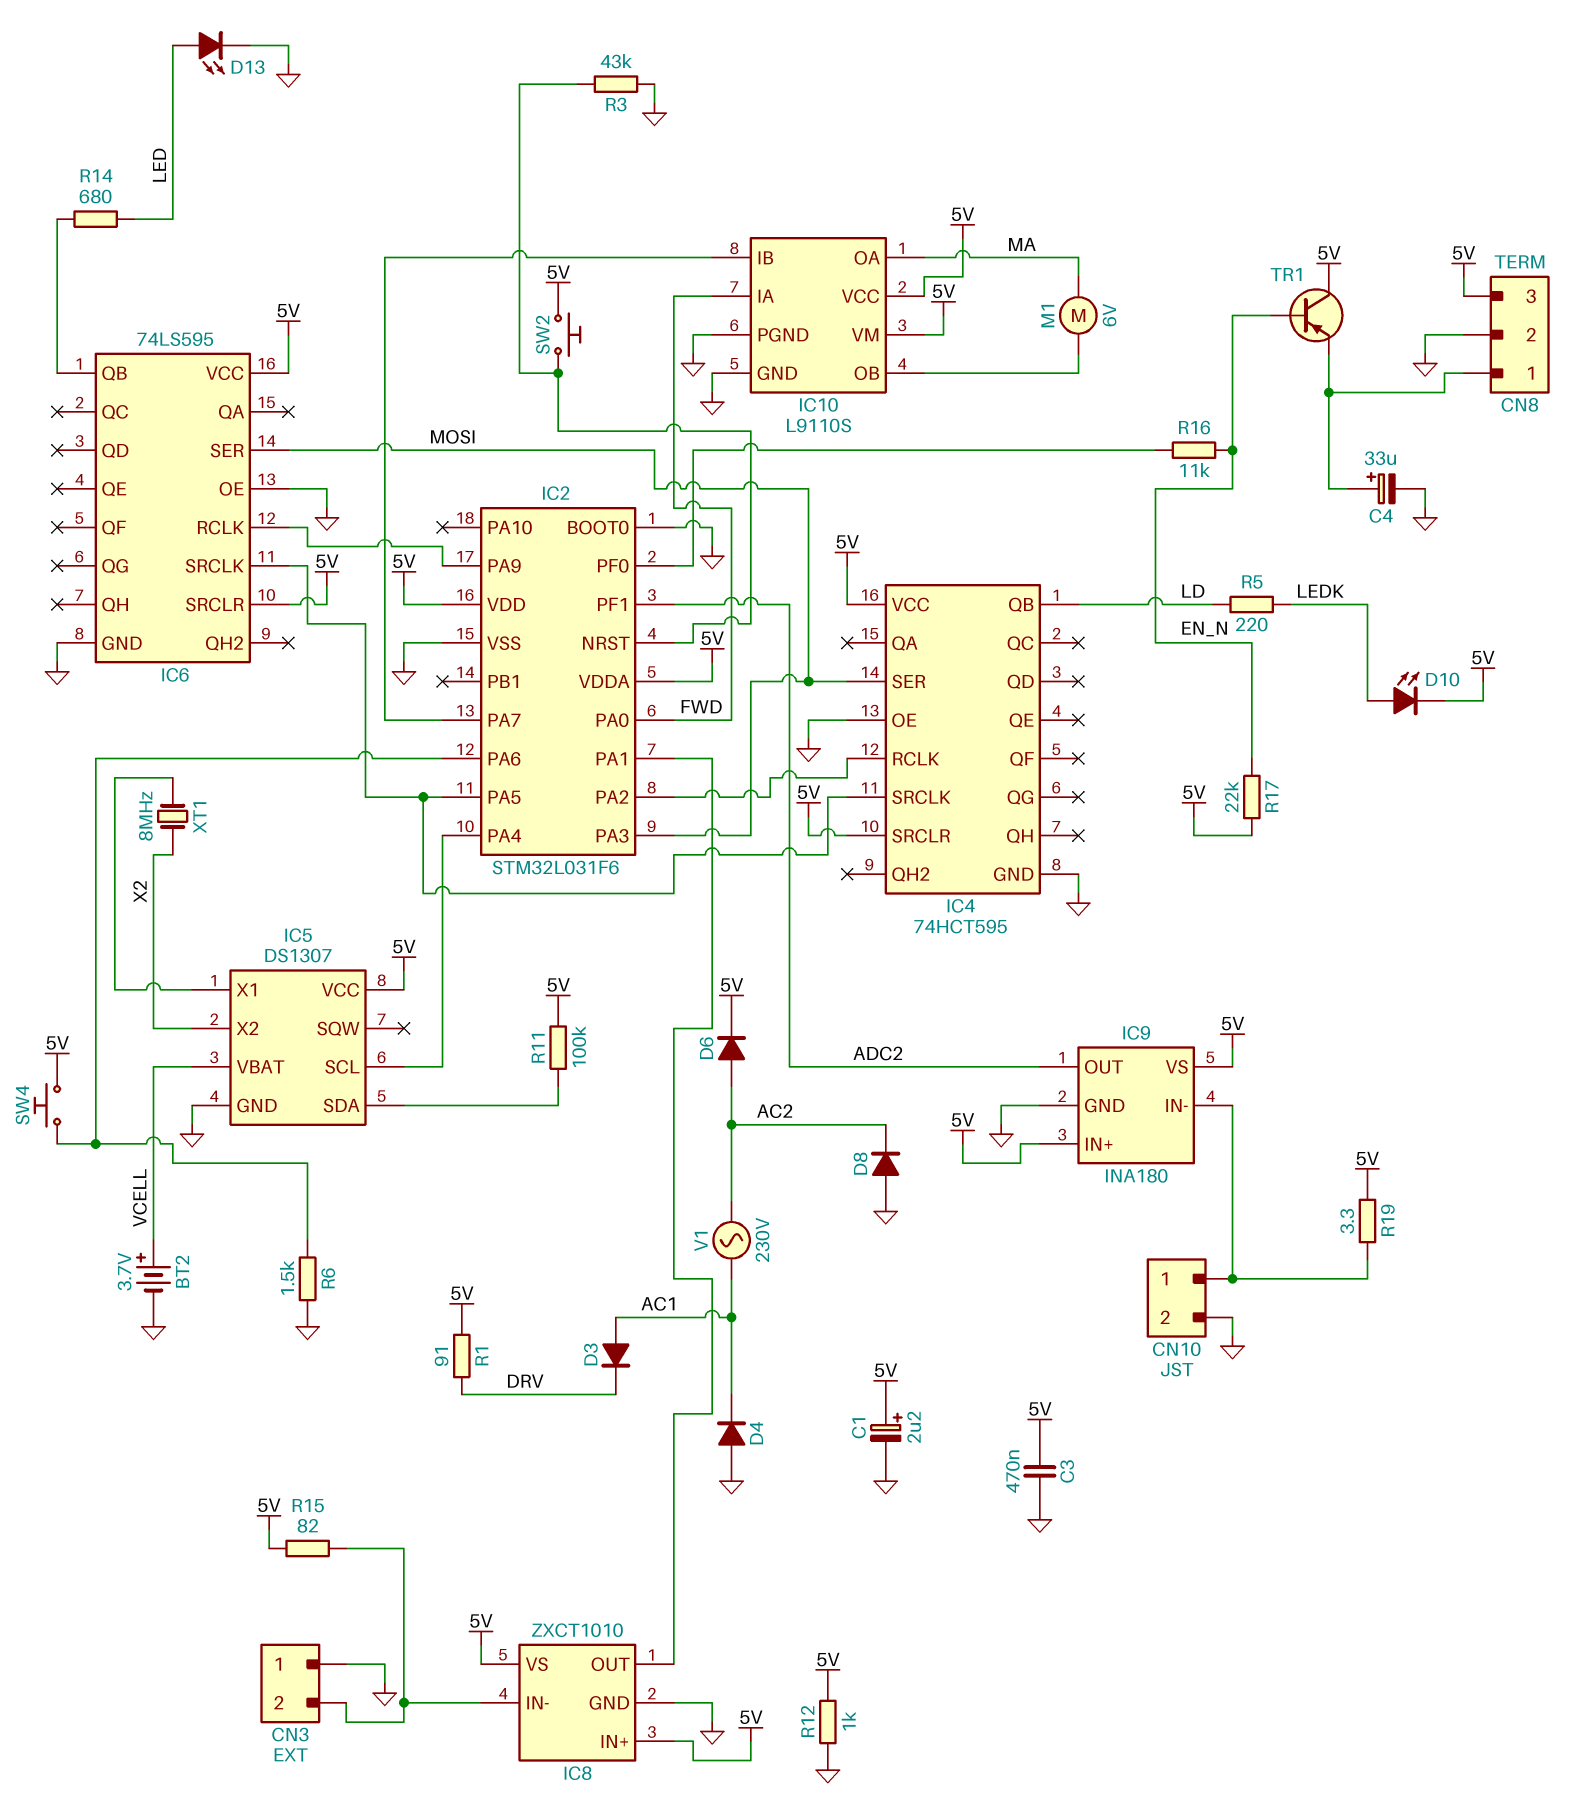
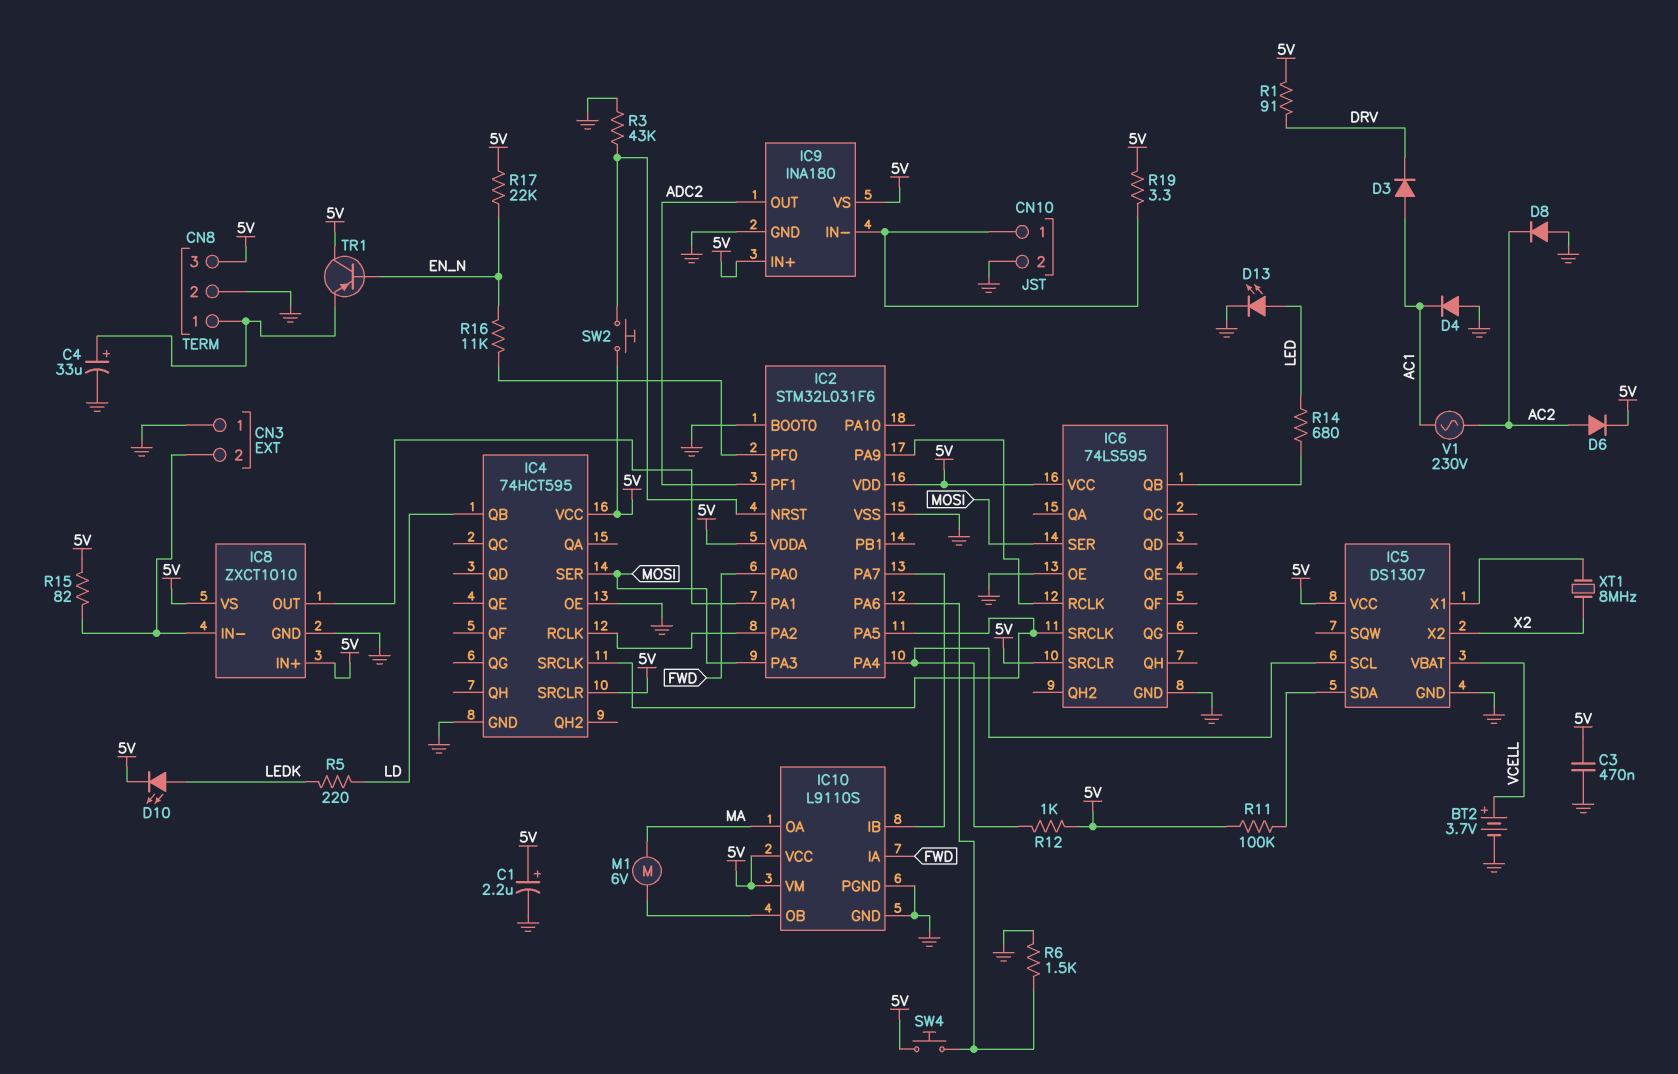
R12: 1k (5V, GND) -> 1k (5V, IC2/PA4)

